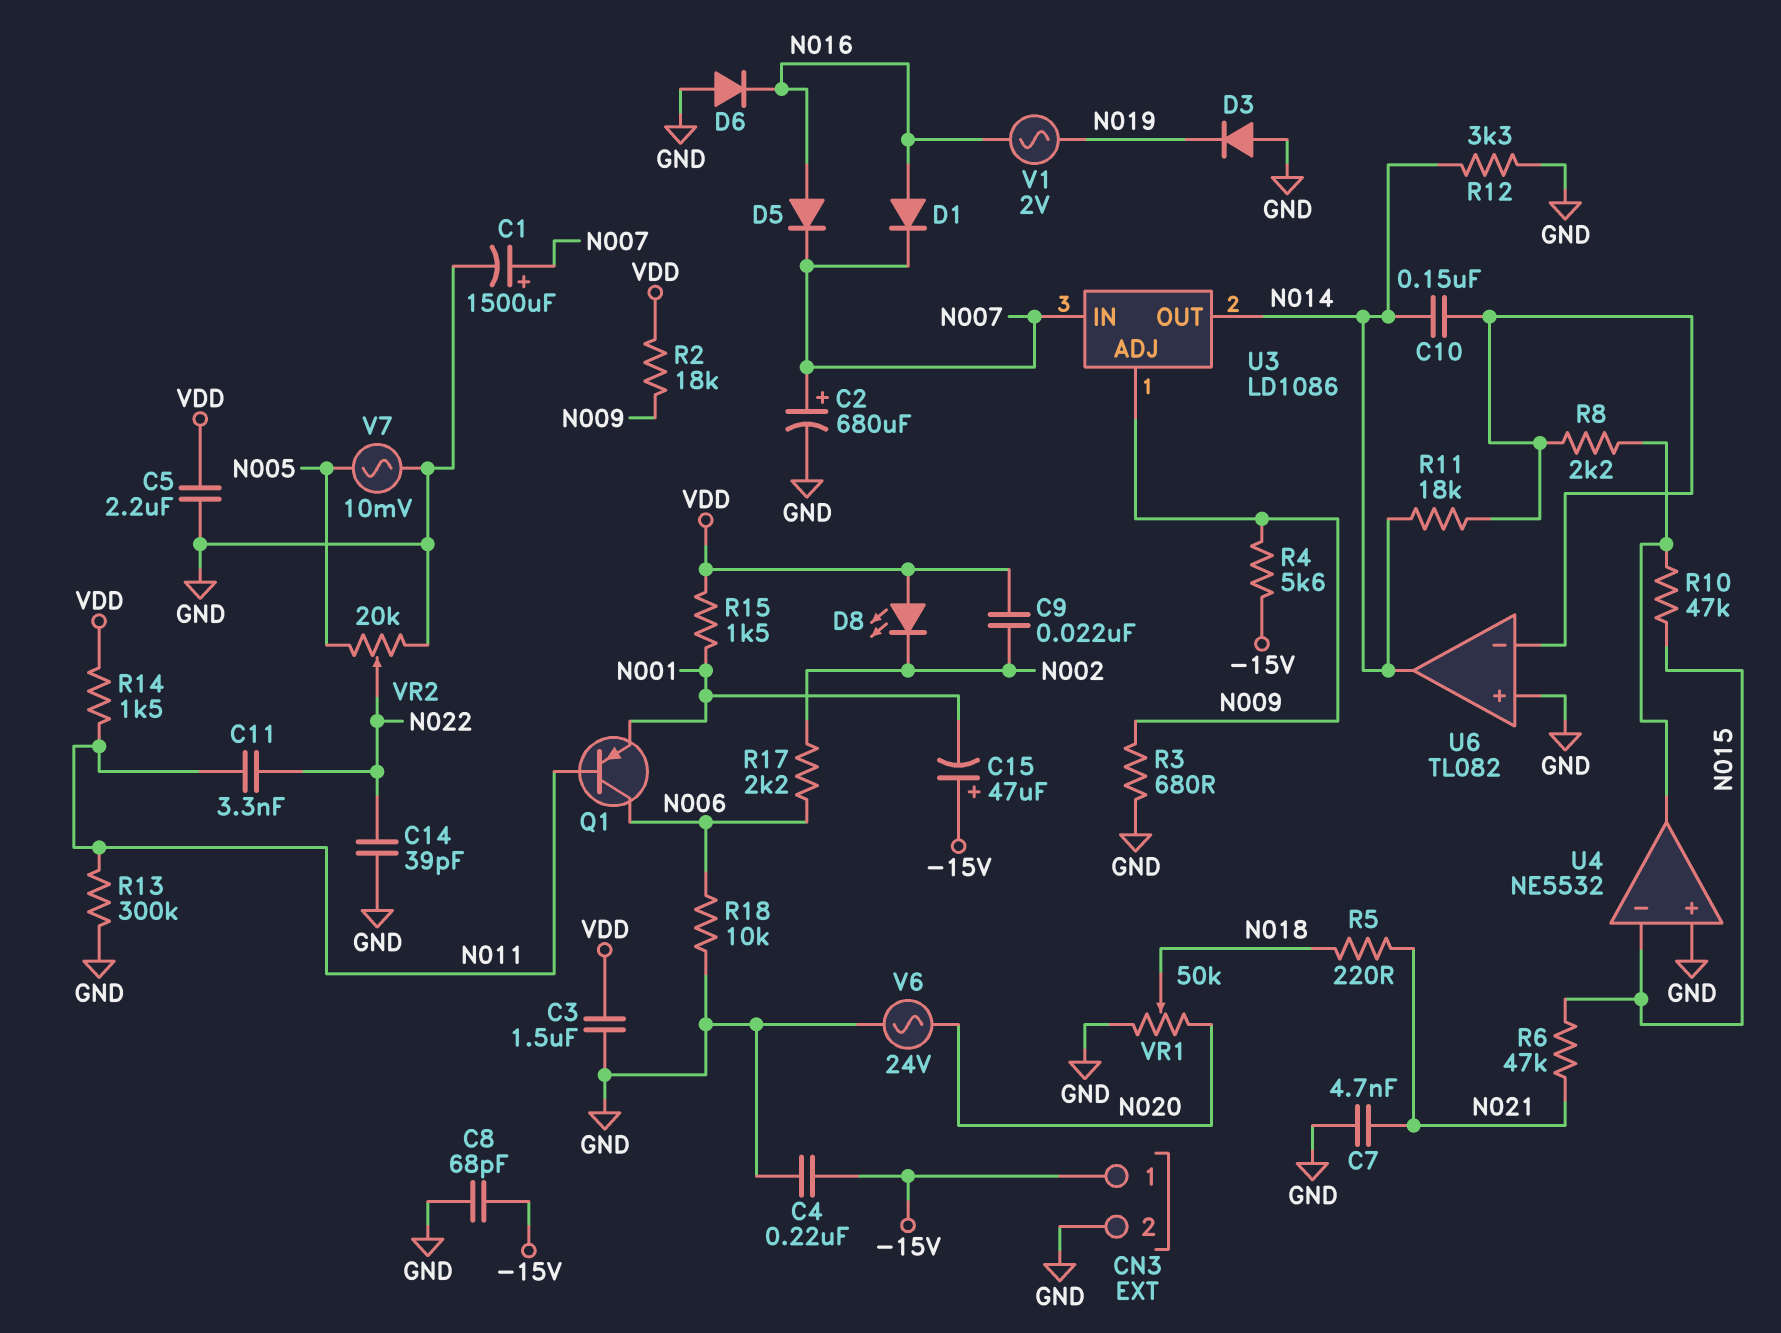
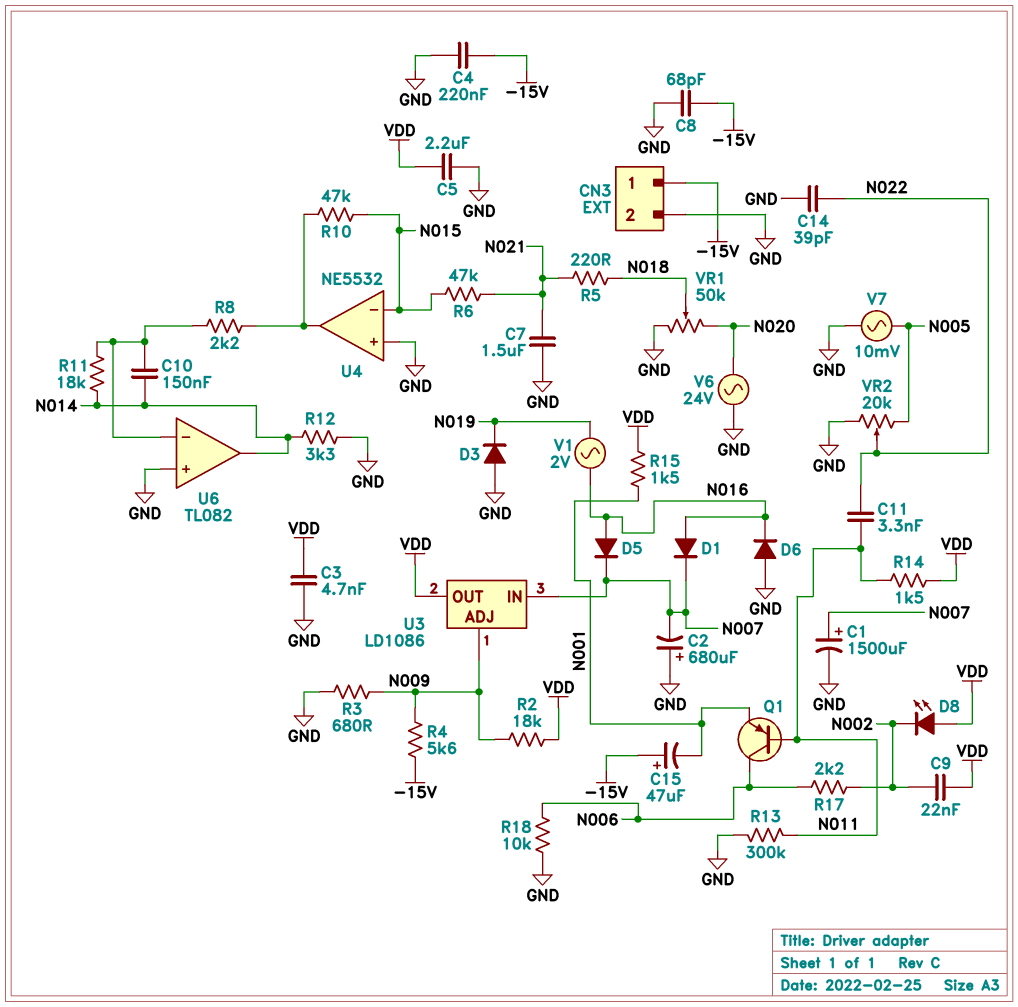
C2: 680uF (plus N007, minus GND) -> 680uF (plus GND, minus N007)
C3: 1.5uF (GND, VDD) -> 4.7nF (GND, VDD)
C7: 4.7nF (GND, N021) -> 1.5uF (GND, N021)
U3 pin OUT: N014 -> VDD

